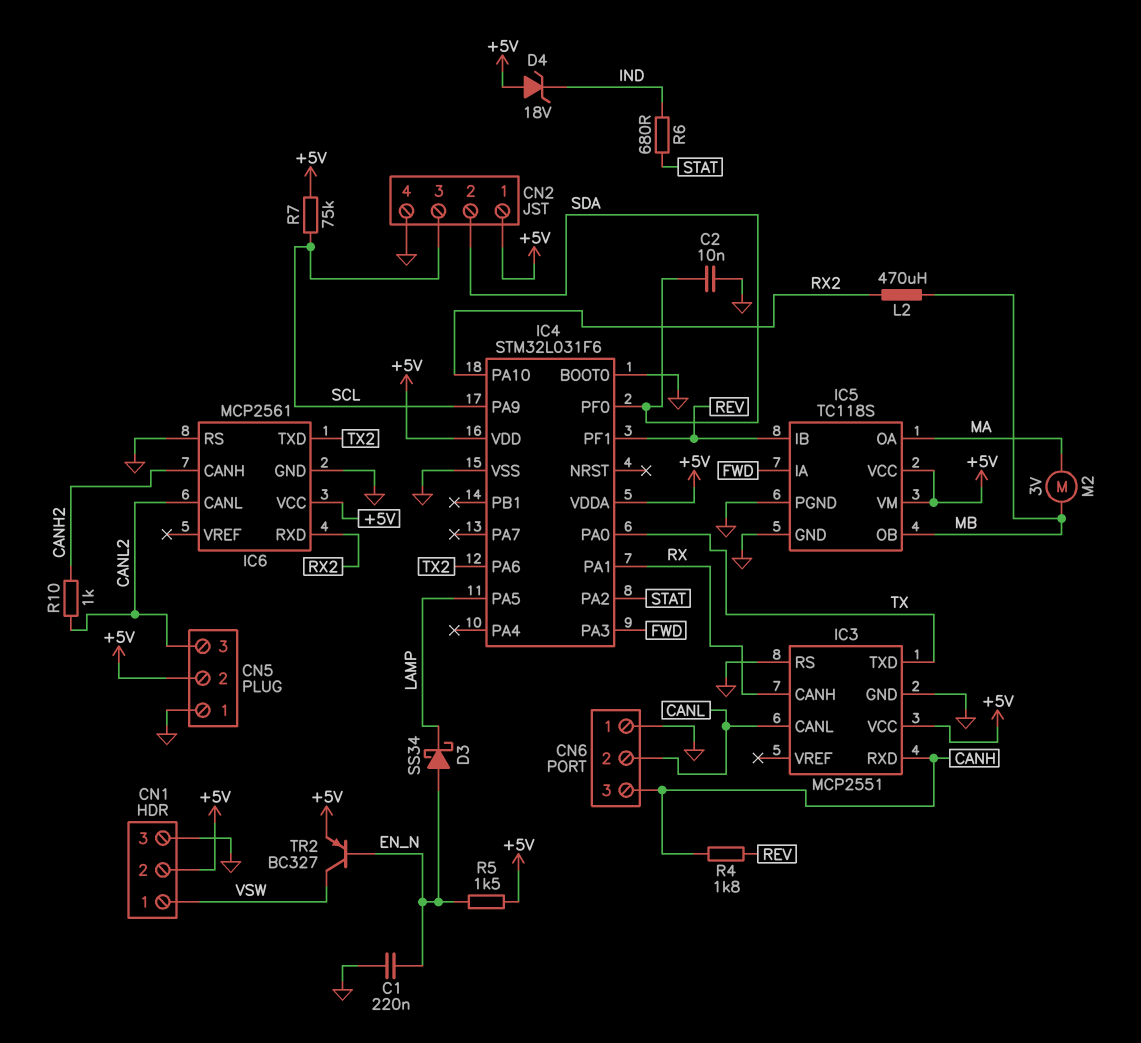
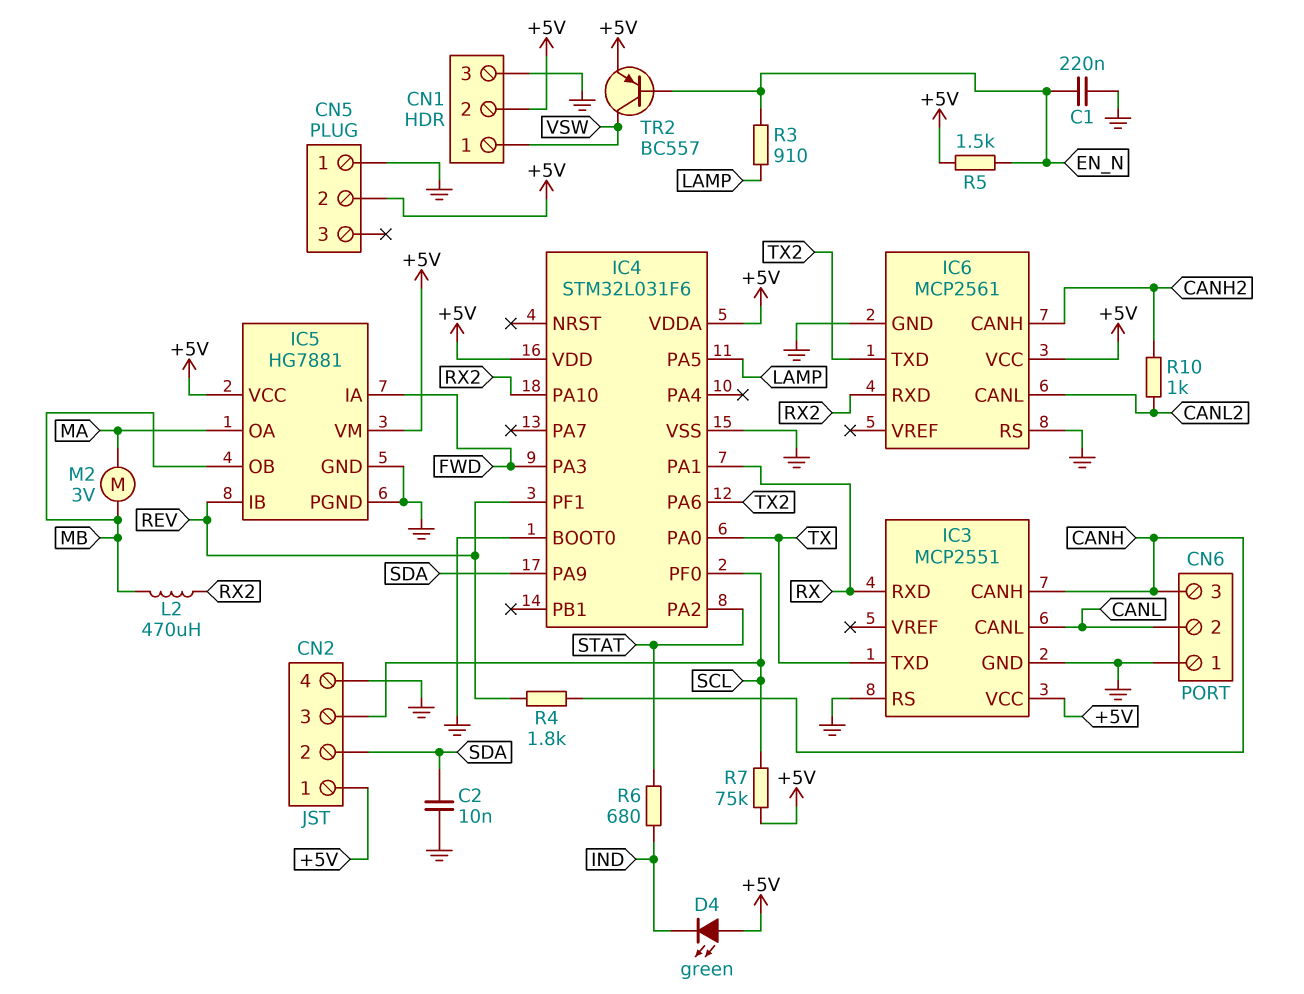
CN5 pin 3: CANL2 -> none
D3: schottky SS34 (A EN_N, K LAMP) -> none
D4: zener 18V (A +5V, K IND) -> LED green (A +5V, K IND)
IC3 pin CANH: RX -> CANH
IC3 pin RXD: CANH -> RX
IC4 pin PA9: SCL -> SDA
IC4 pin PF0: SDA -> SCL
IC5: TC118S -> HG7881
R3: none -> 910 (EN_N, LAMP)
TR2: PNP BC327 (B EN_N, C VSW, E +5V) -> PNP BC557 (B EN_N, C VSW, E +5V)

